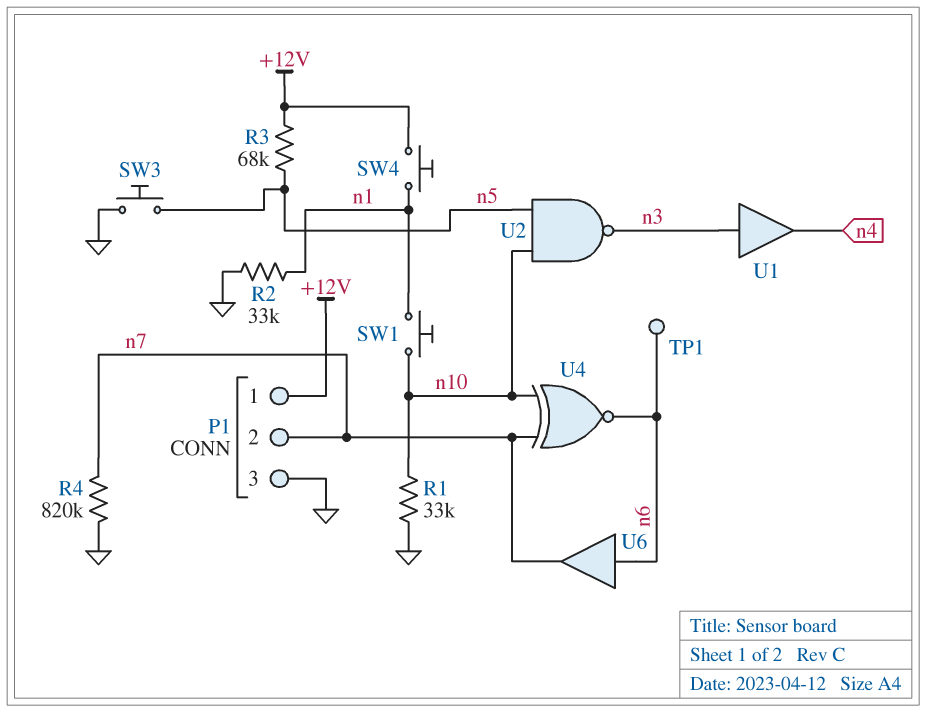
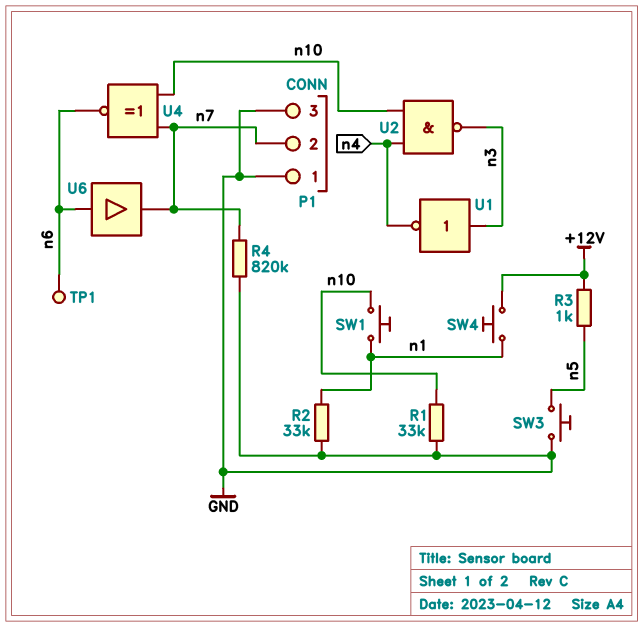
P1 pin 1: +12V -> GND
R3: 68k (+12V, n5) -> 1k (+12V, n5)
U1: buffer (in n3, out n4) -> NOT (in n3, out n4)
U2: NAND (in n5, in n10, out n3) -> NAND (in n4, in n10, out n3)

